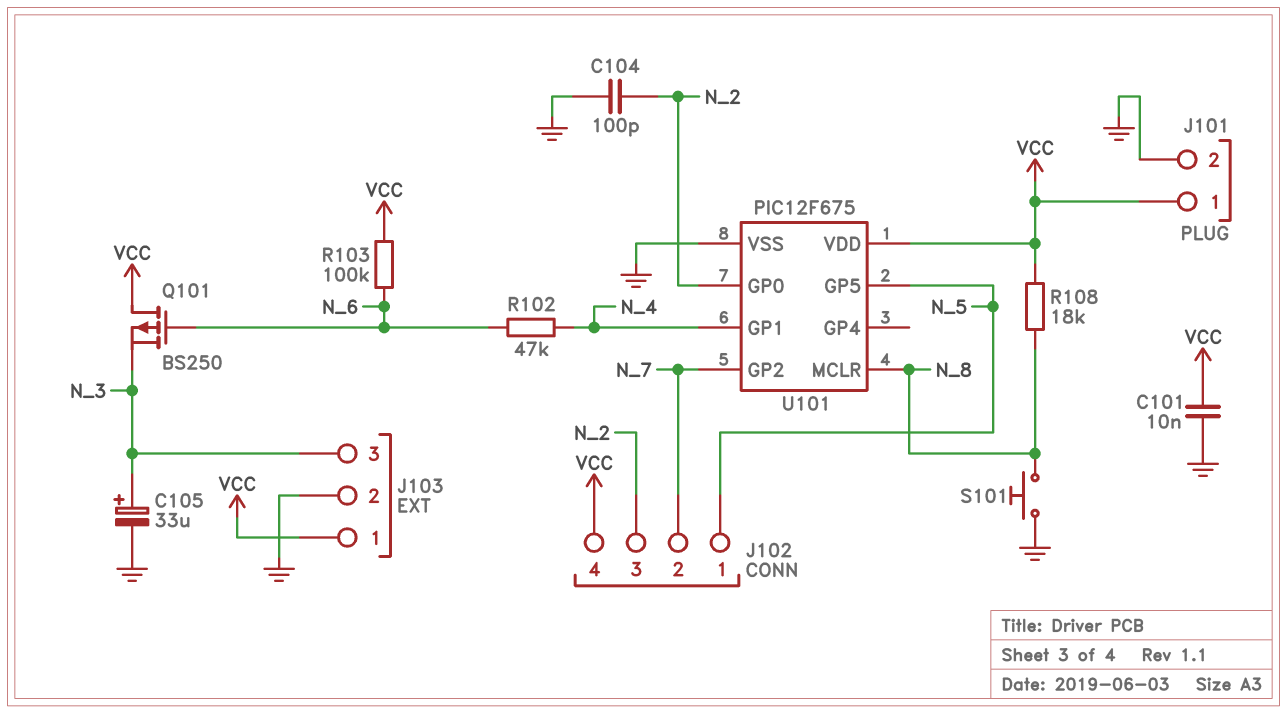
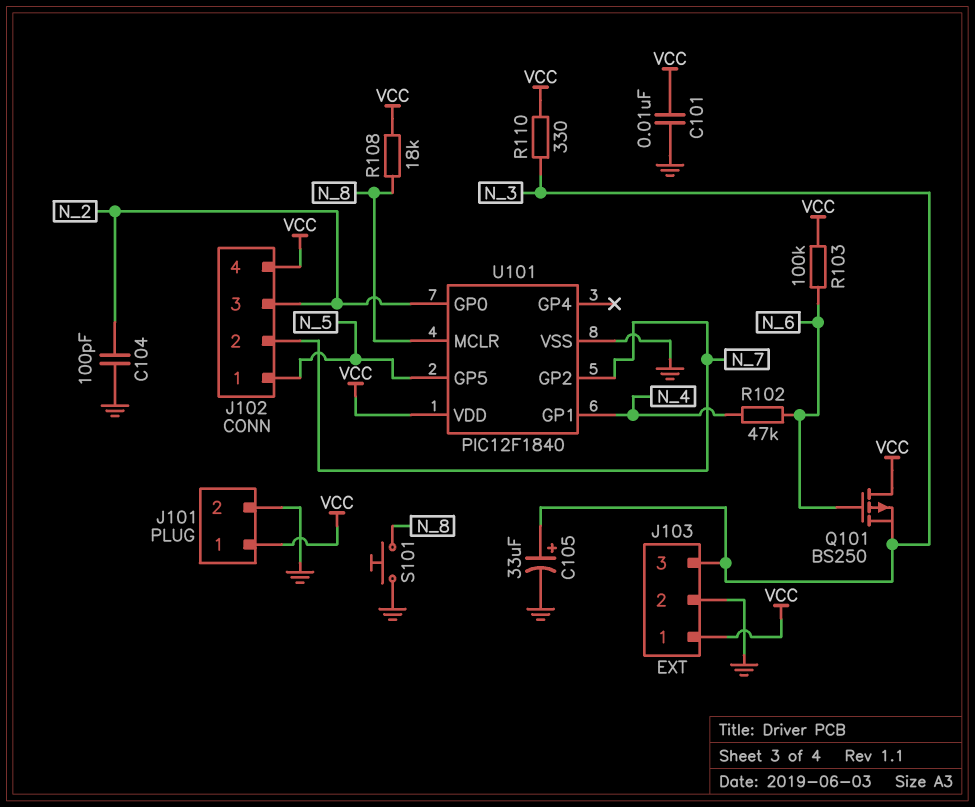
R110: none -> 330 (N_3, VCC)
U101: PIC12F675 -> PIC12F1840

